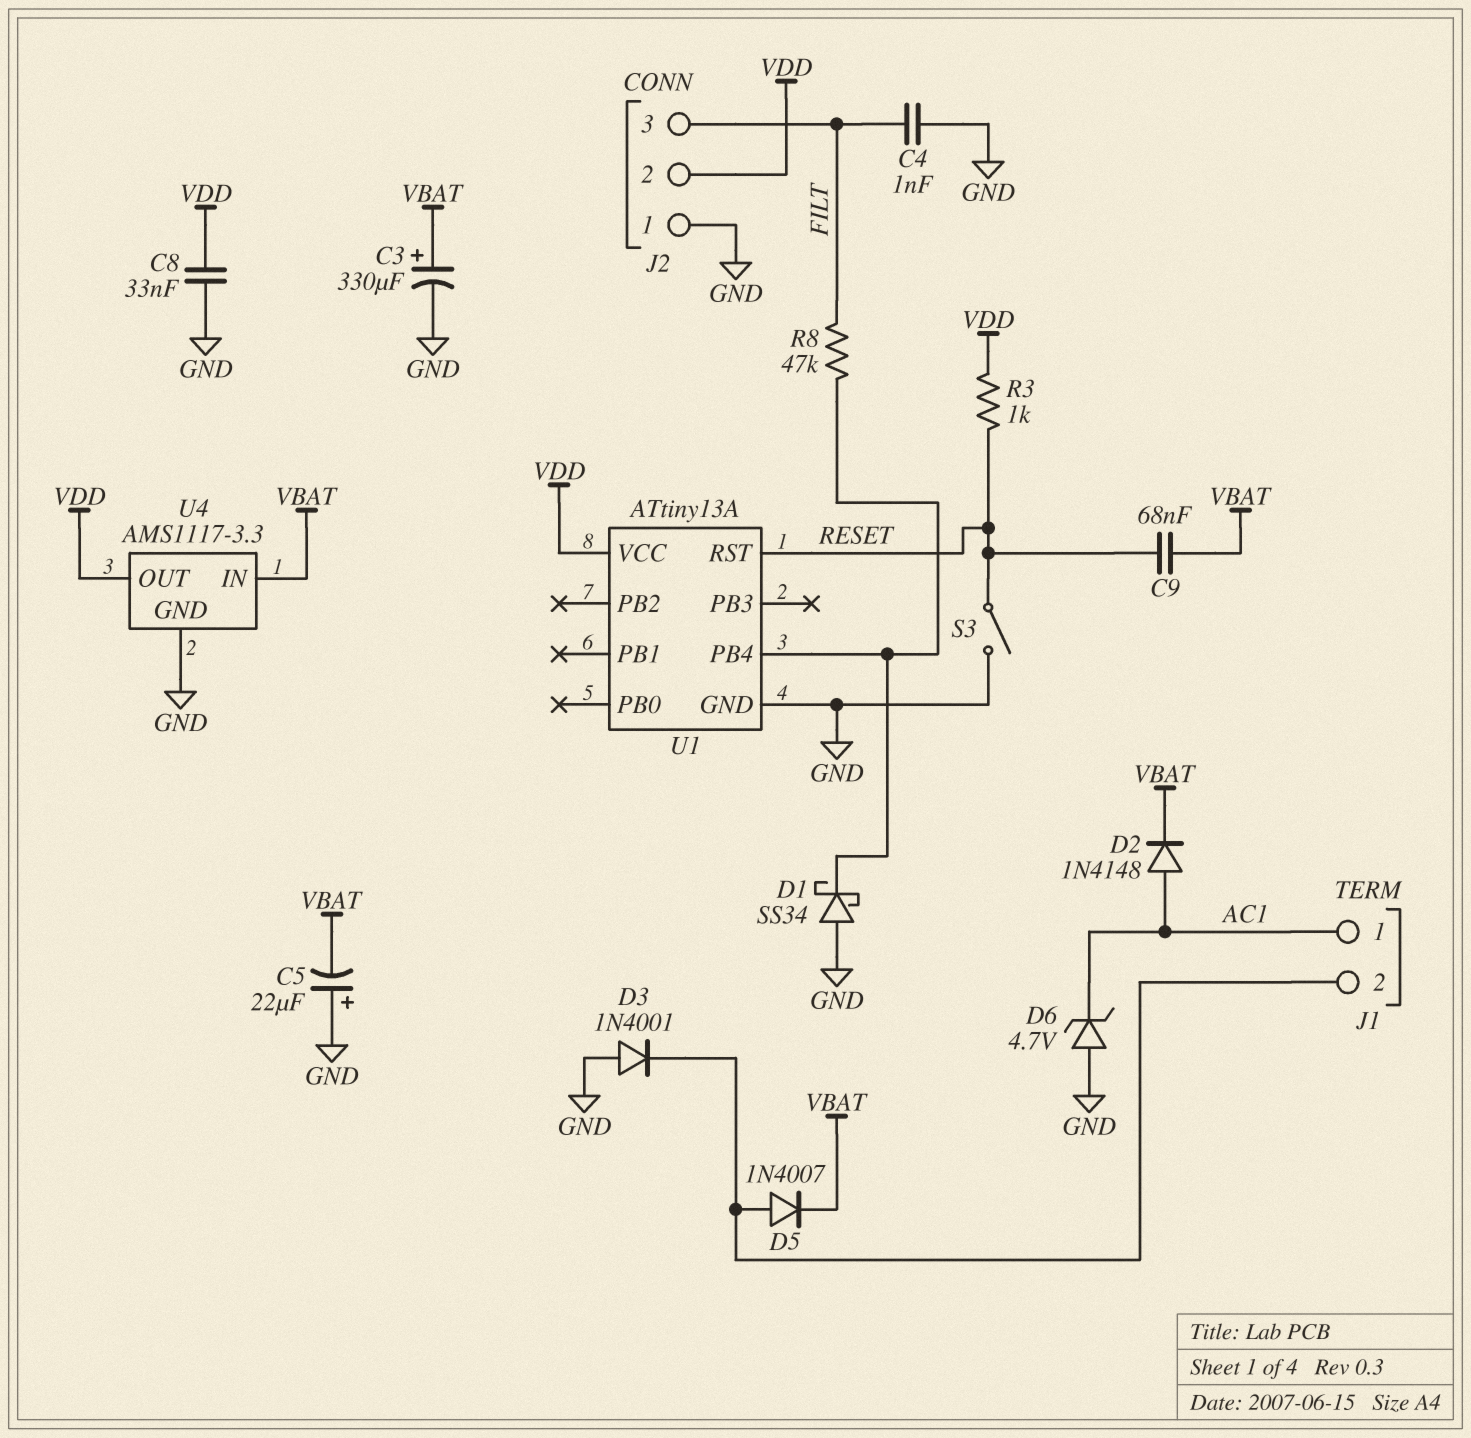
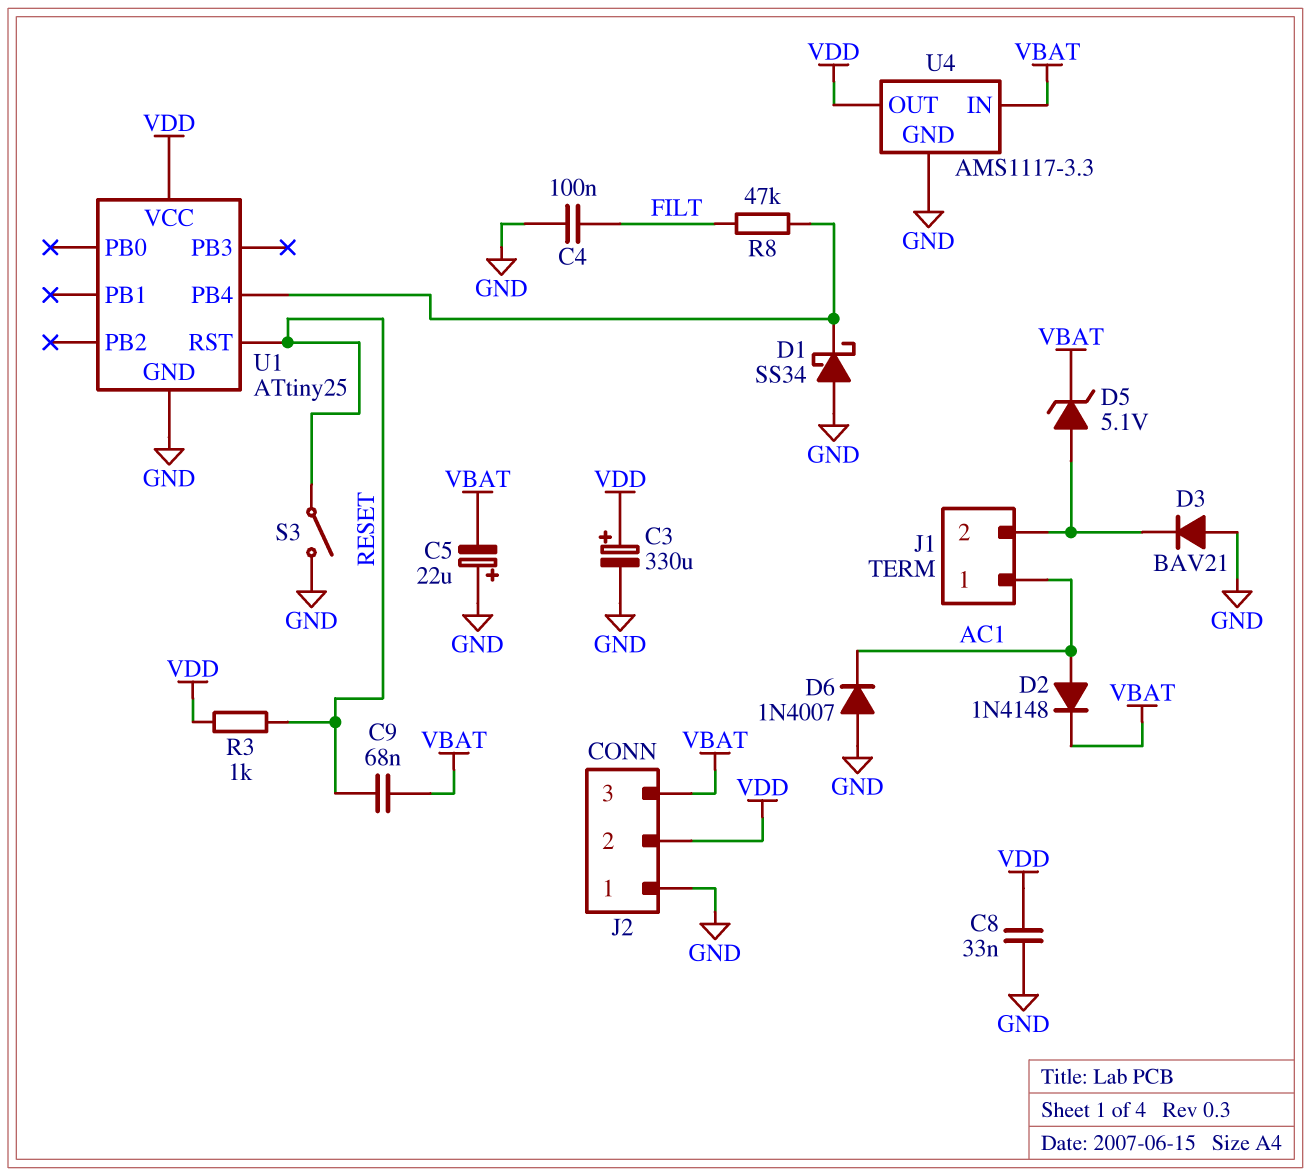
C3: 330uF (plus VBAT, minus GND) -> 330uF (plus VDD, minus GND)
C4: 1nF (FILT, GND) -> 100nF (FILT, GND)
D3: diode 1N4001 (A GND, K J1/2) -> diode BAV21 (A GND, K J1/2)
D5: diode 1N4007 (A J1/2, K VBAT) -> zener 5.1V (A J1/2, K VBAT)
D6: zener 4.7V (A GND, K AC1) -> diode 1N4007 (A GND, K AC1)
J2 pin 3: FILT -> VBAT
U1: ATtiny13A -> ATtiny25

